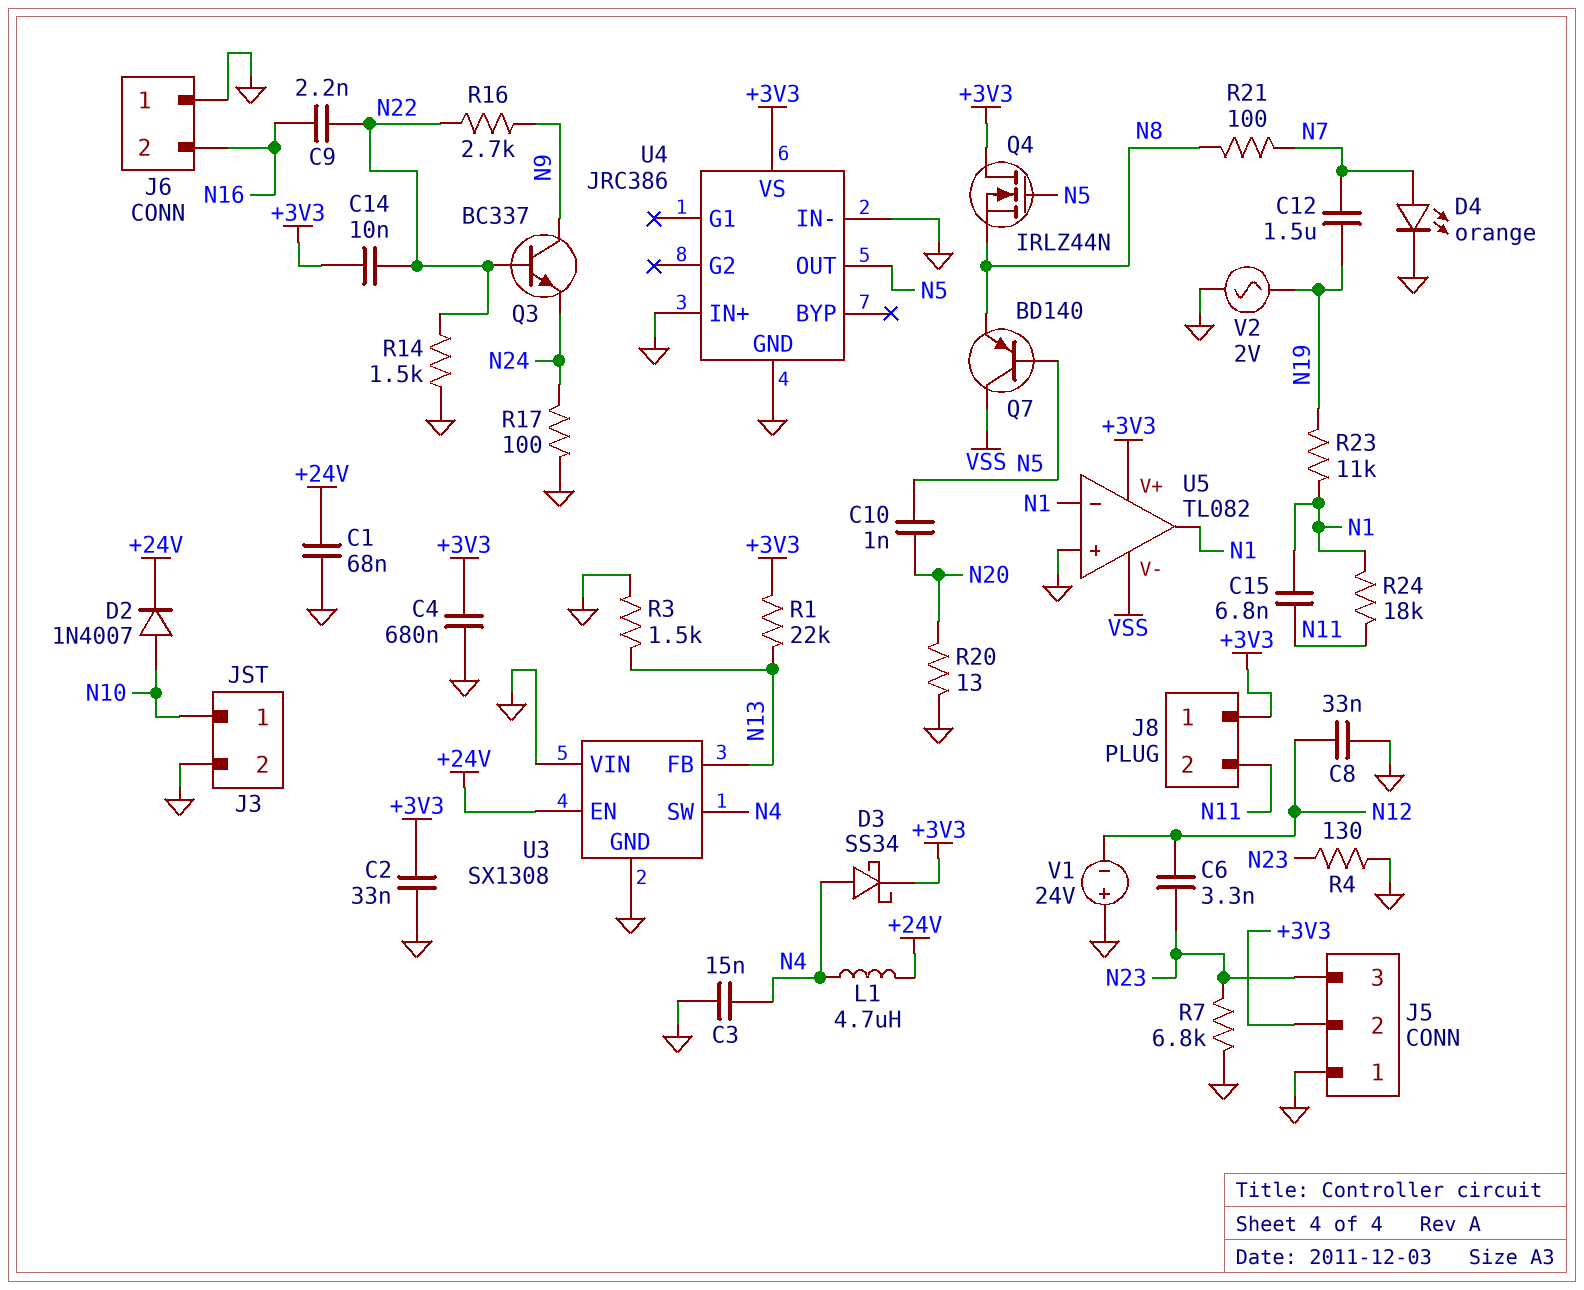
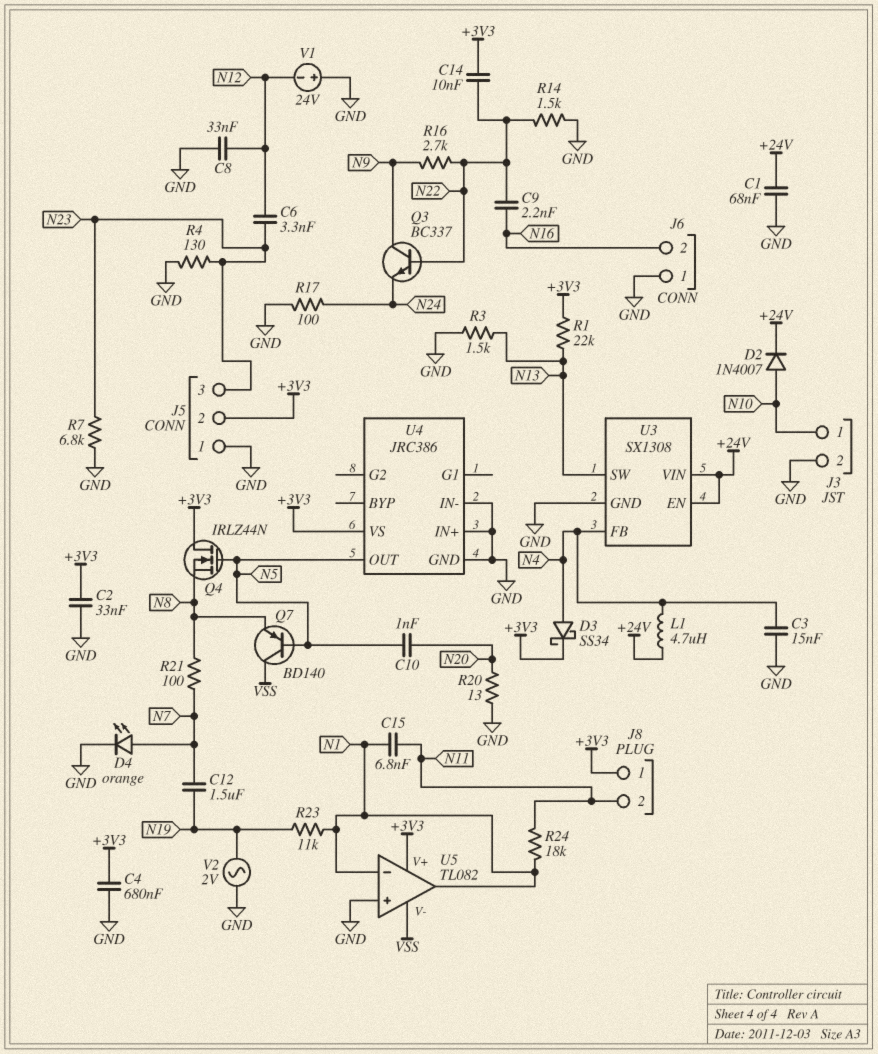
U3 pin FB: N13 -> N4
U3 pin SW: N4 -> N13
U3 pin VIN: GND -> +24V

